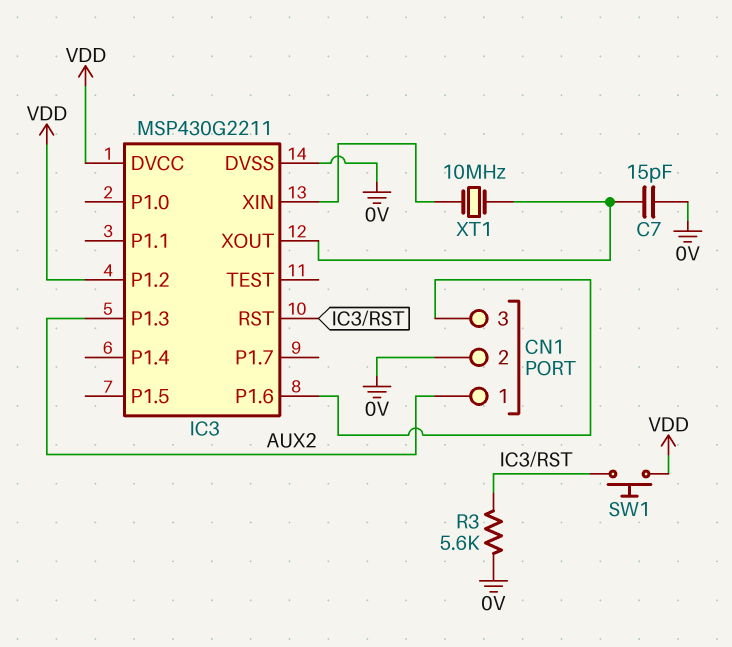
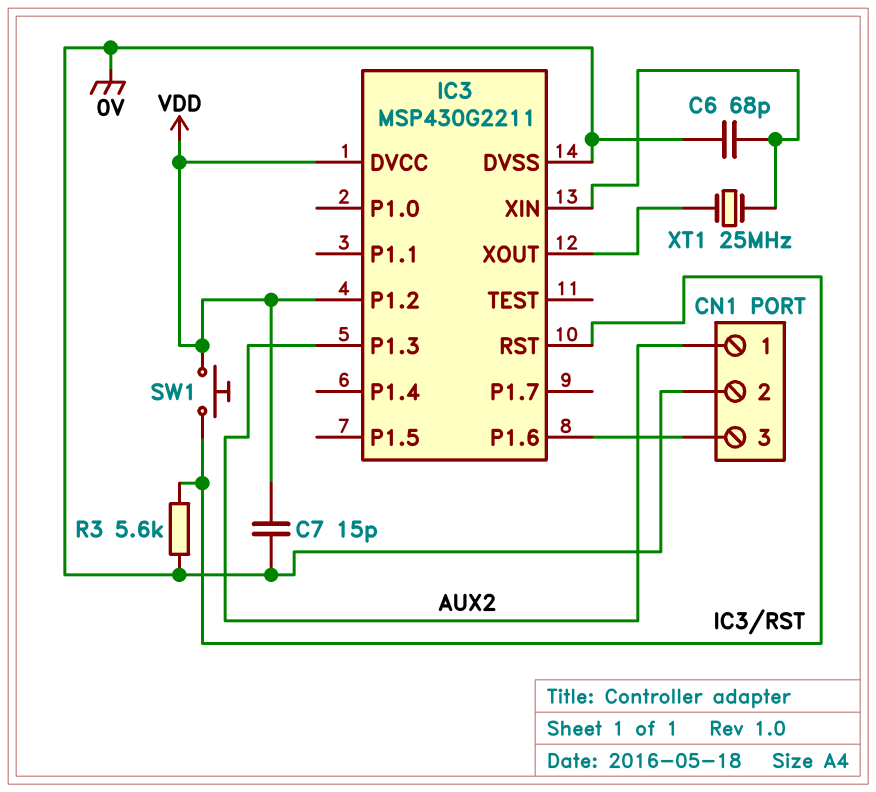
C6: none -> 68pF (0V, IC3/XIN)
C7: 15pF (0V, IC3/XOUT) -> 15pF (0V, VDD)
XT1: 10MHz (IC3/XIN, IC3/XOUT) -> 25MHz (IC3/XIN, IC3/XOUT)

